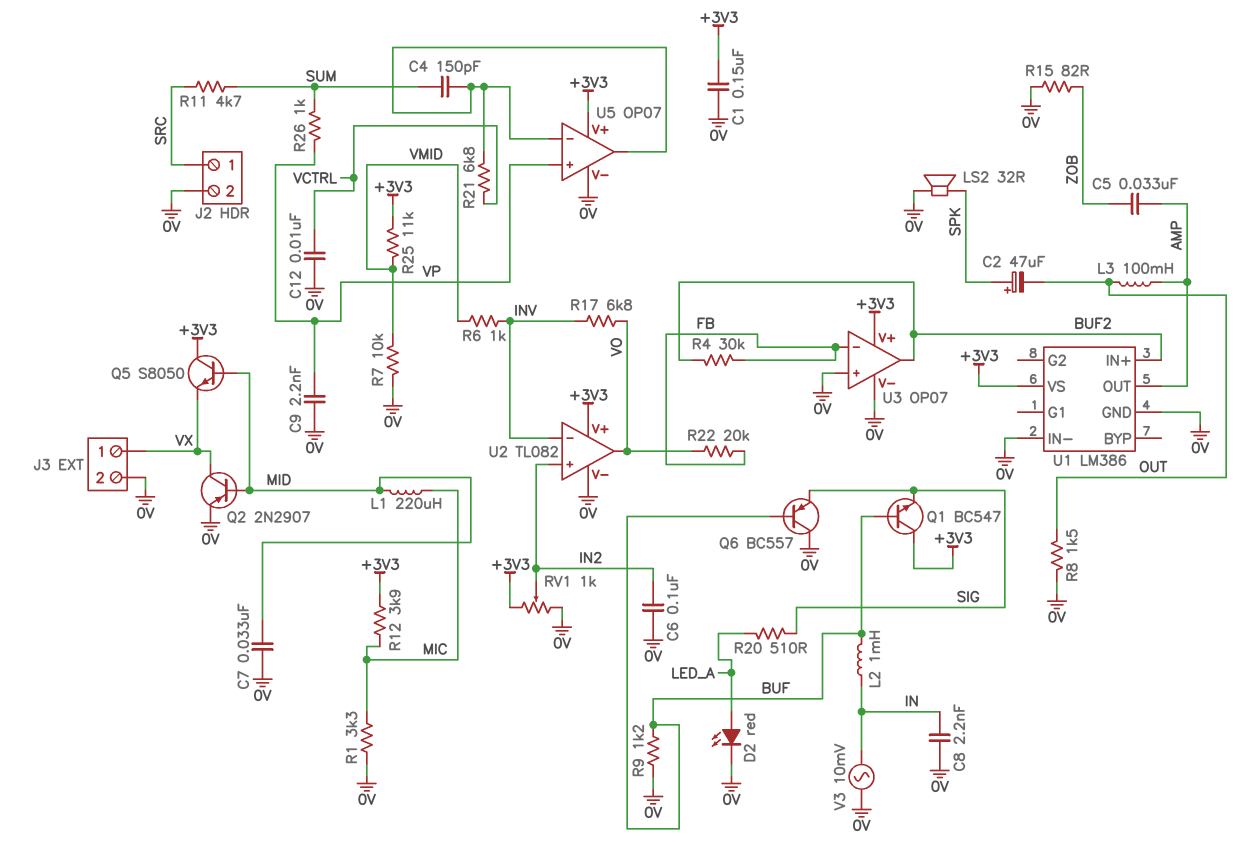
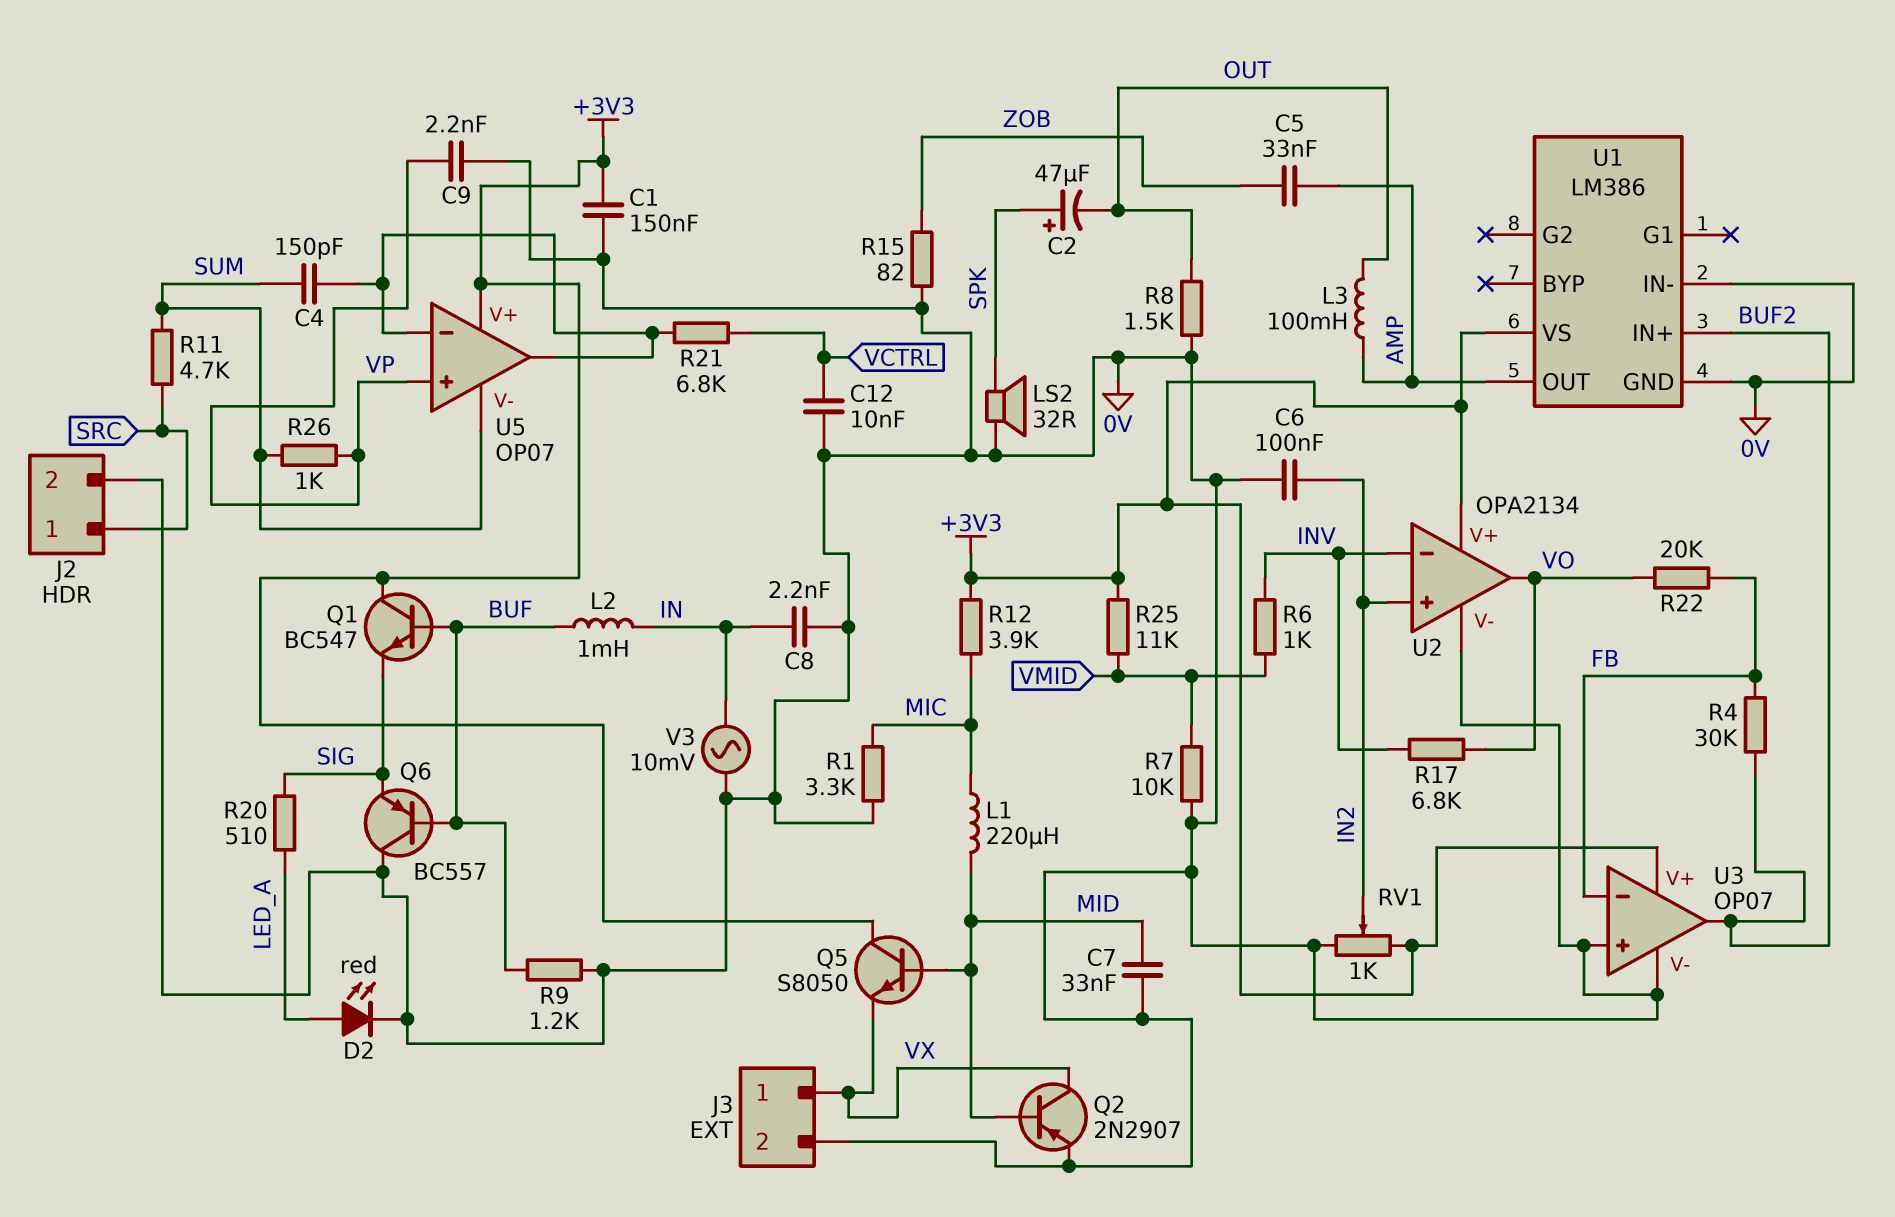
U2: TL082 -> OPA2134
U5 pin V-: 0V -> SUM

